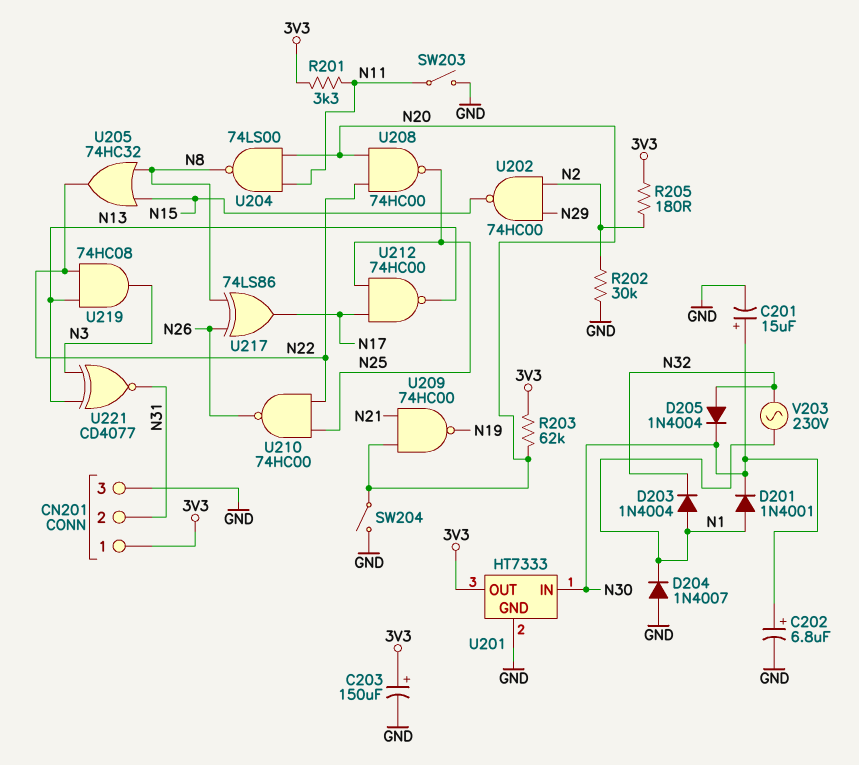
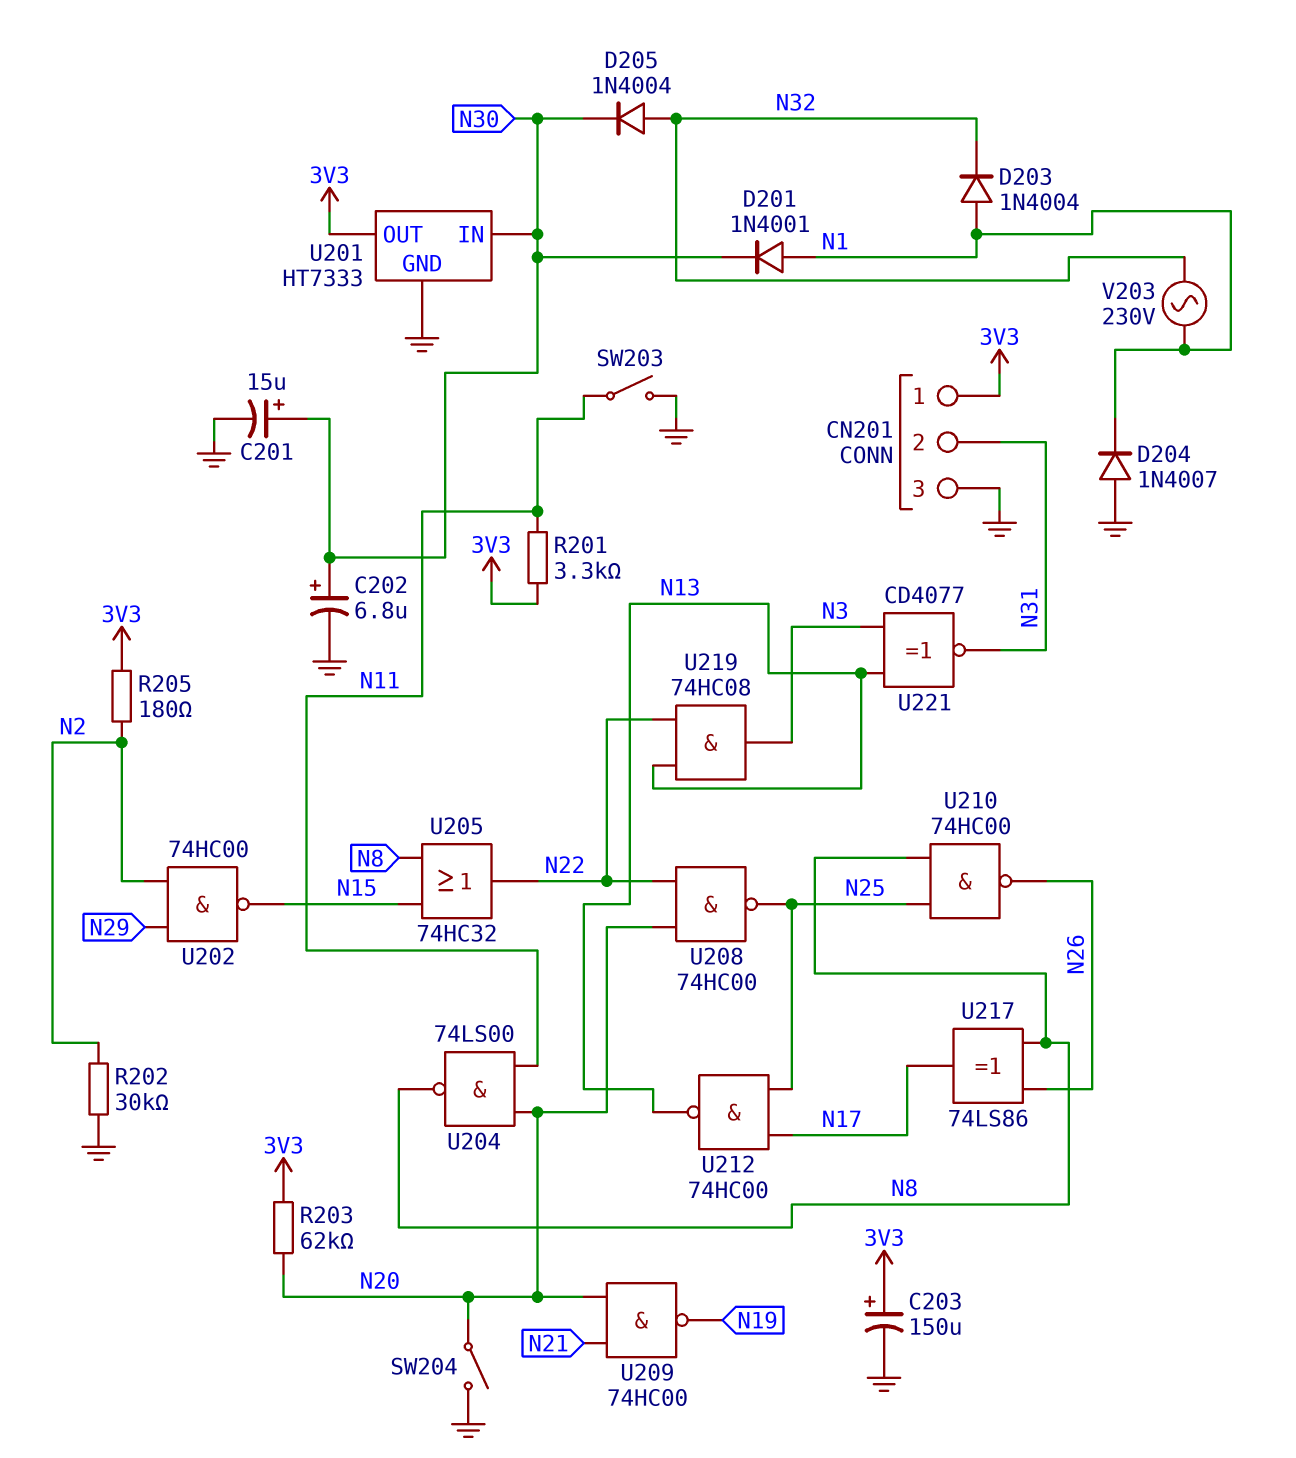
U210: NAND 74HC00 (in N22, in N25, out N26) -> NAND 74HC00 (in N8, in N25, out N26)

